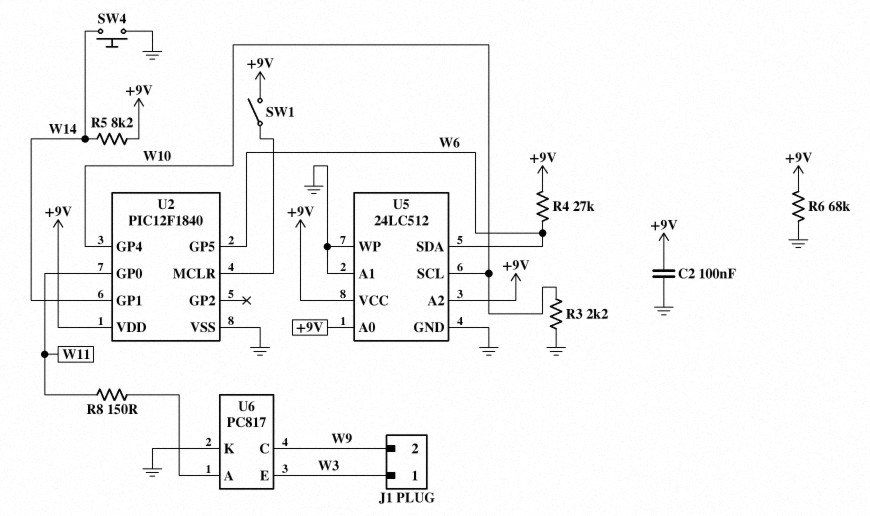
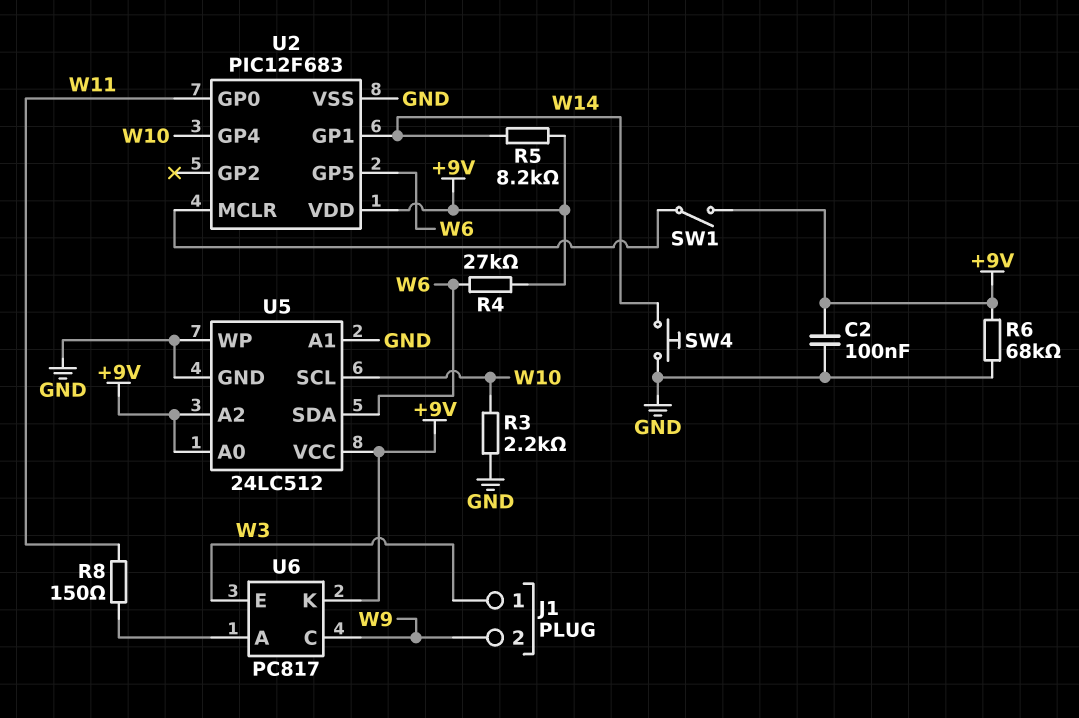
U2: PIC12F1840 -> PIC12F683
U6 pin K: GND -> +9V

